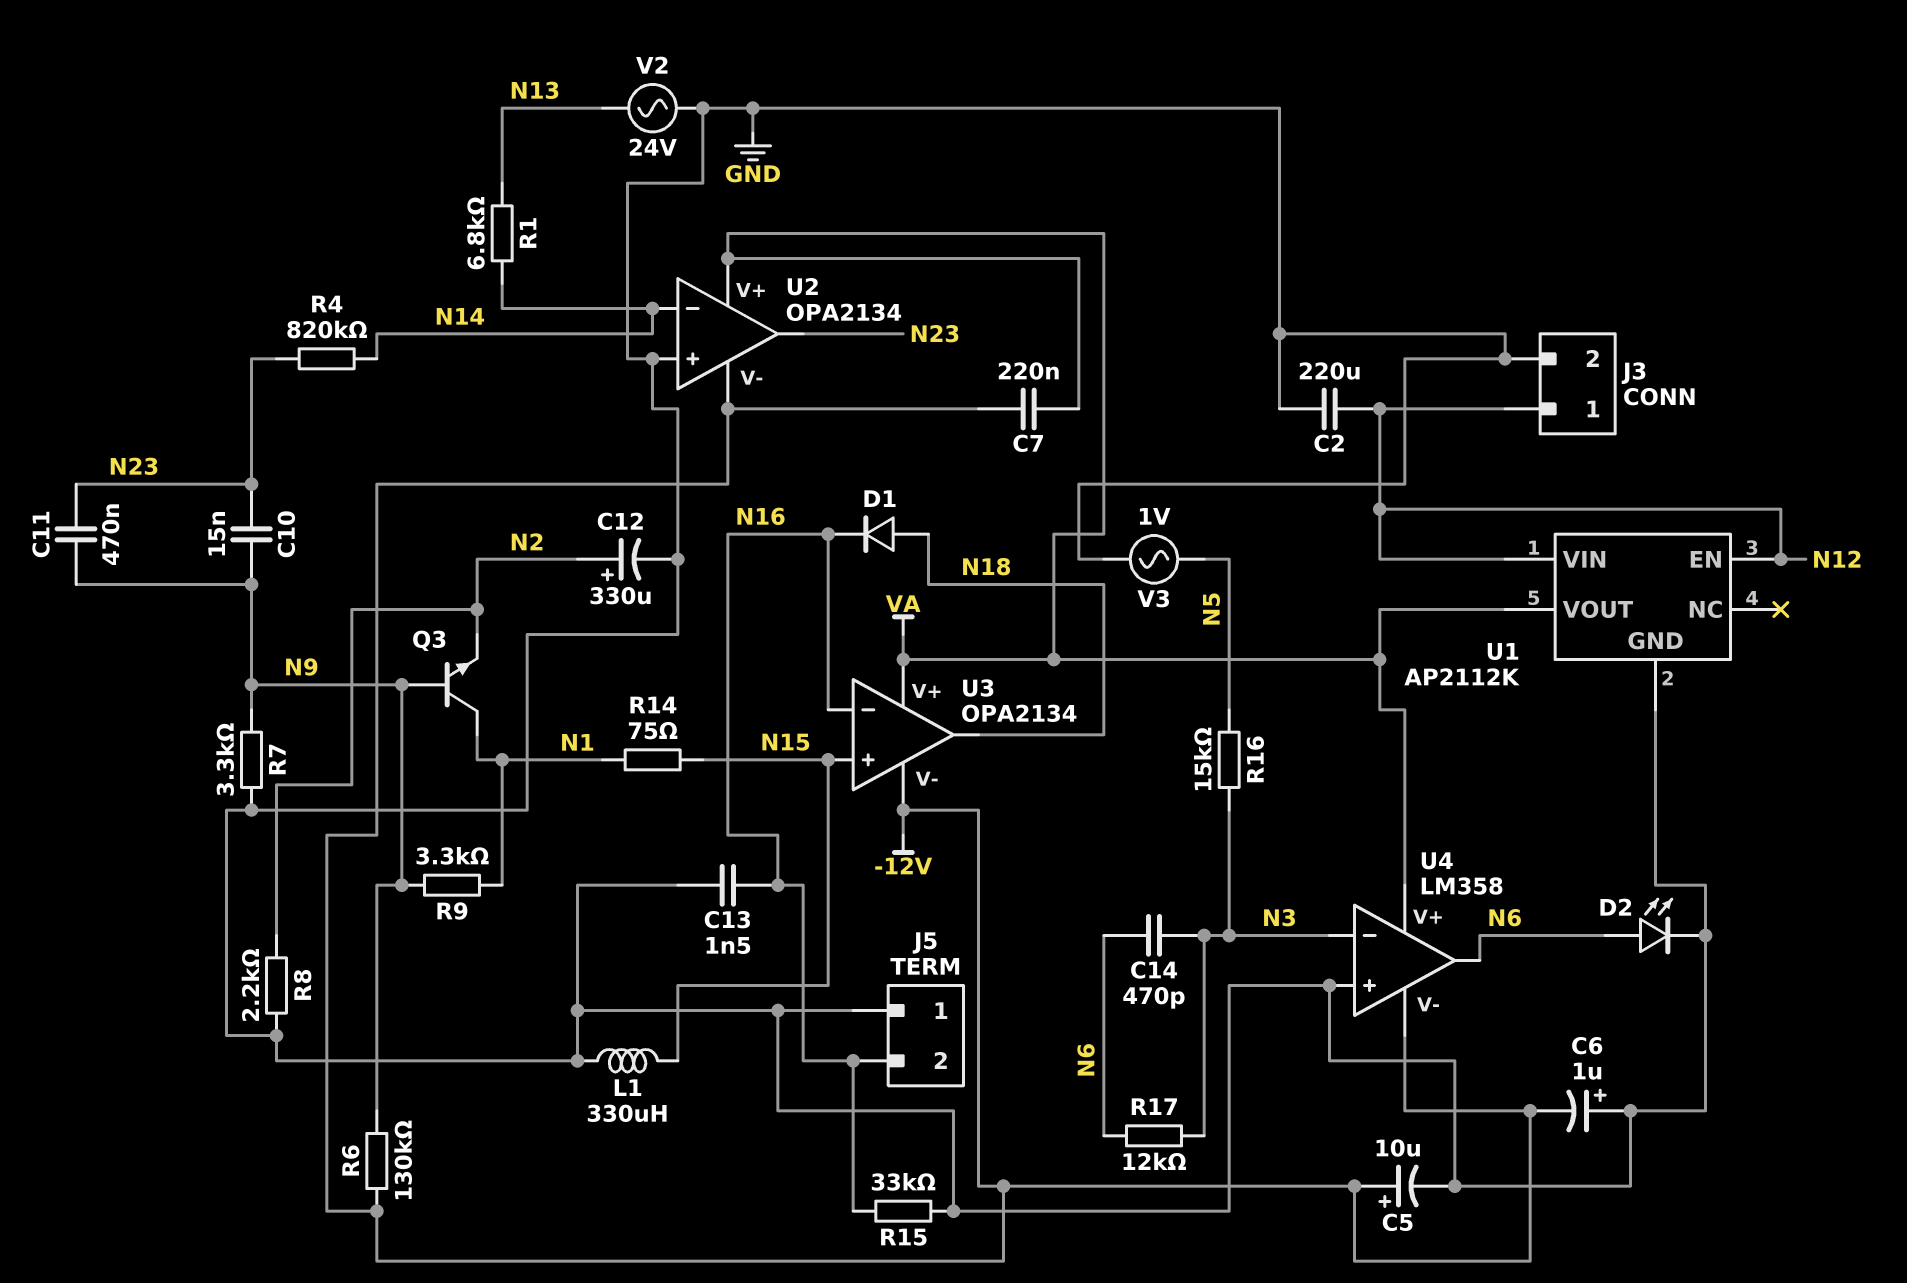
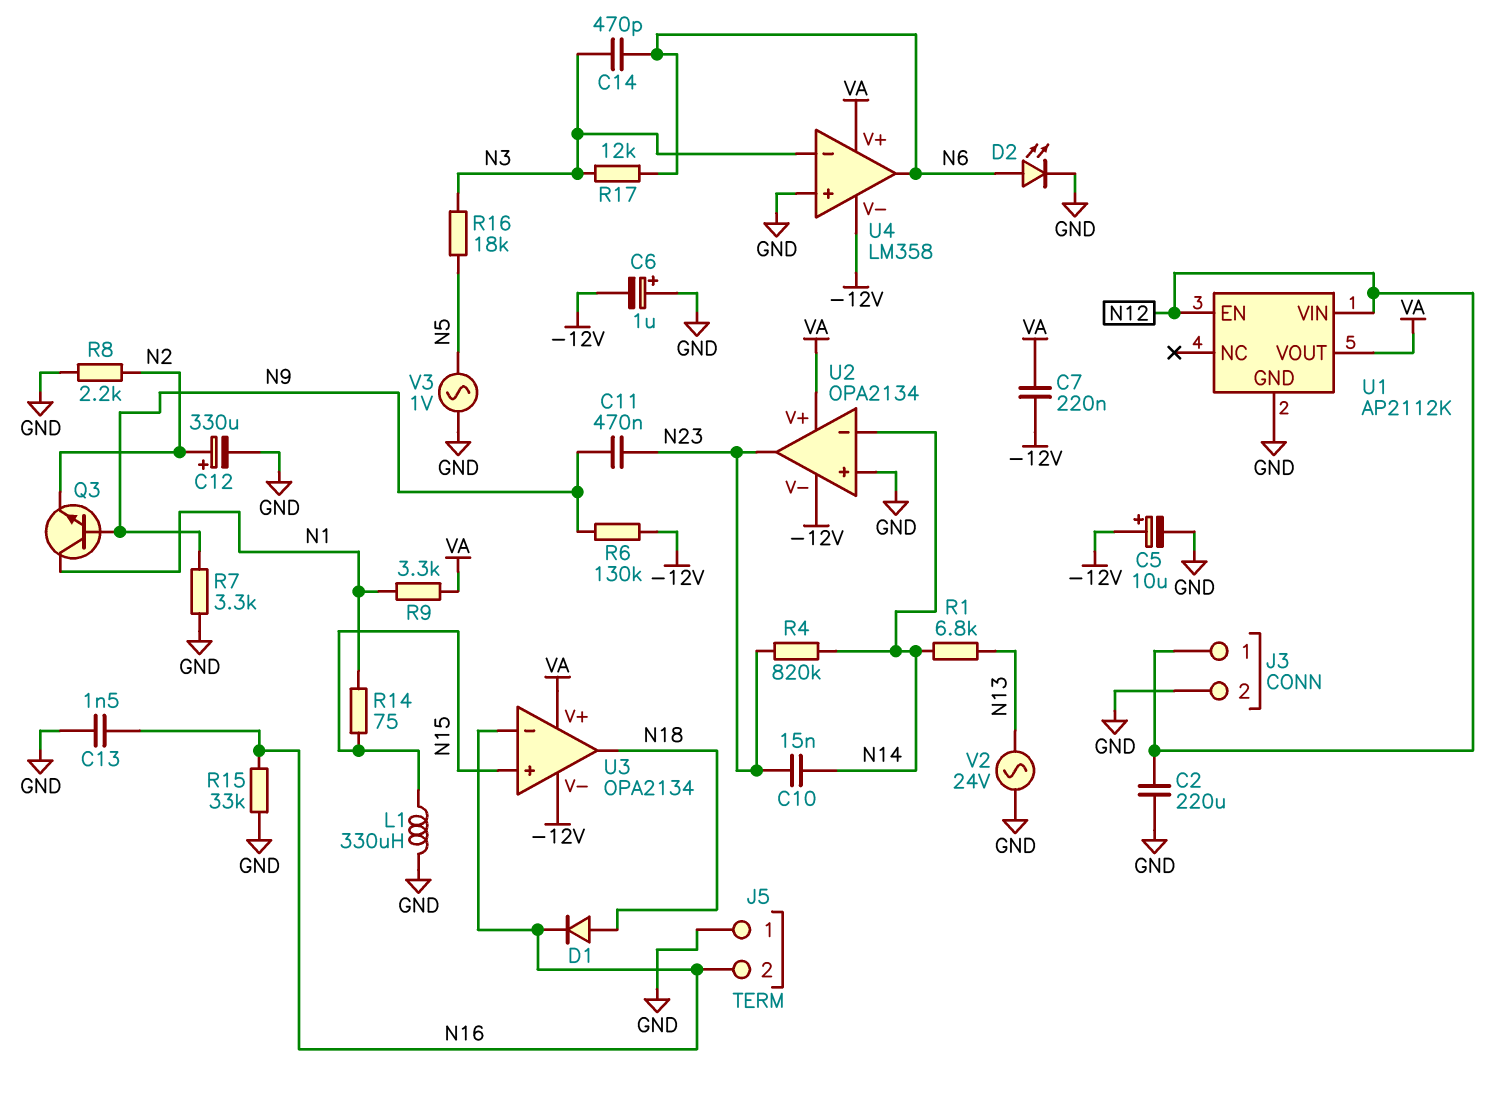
C10: 15nF (N9, N23) -> 15nF (N14, N23)
R9: 3.3k (N1, N9) -> 3.3k (N1, VA)
R16: 15k (N3, N5) -> 18k (N3, N5)

